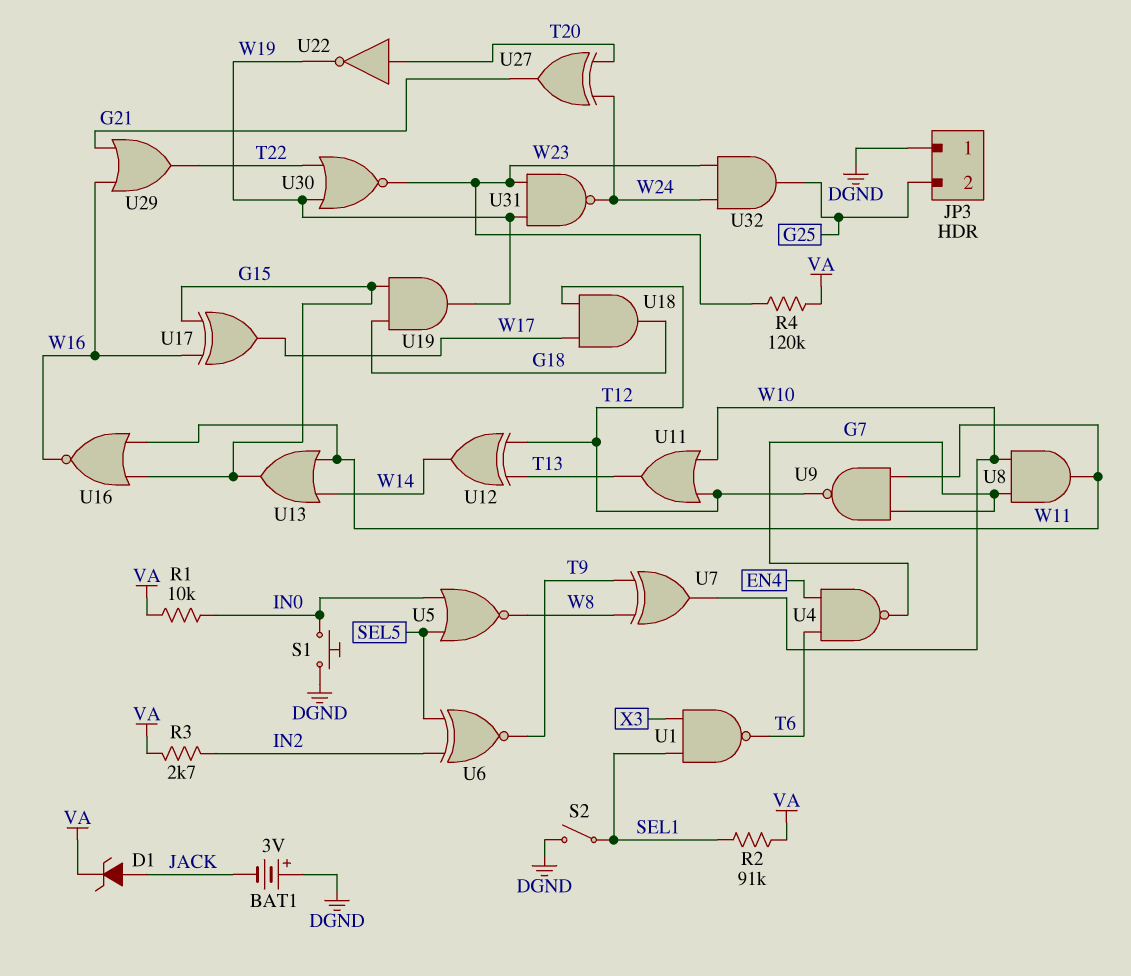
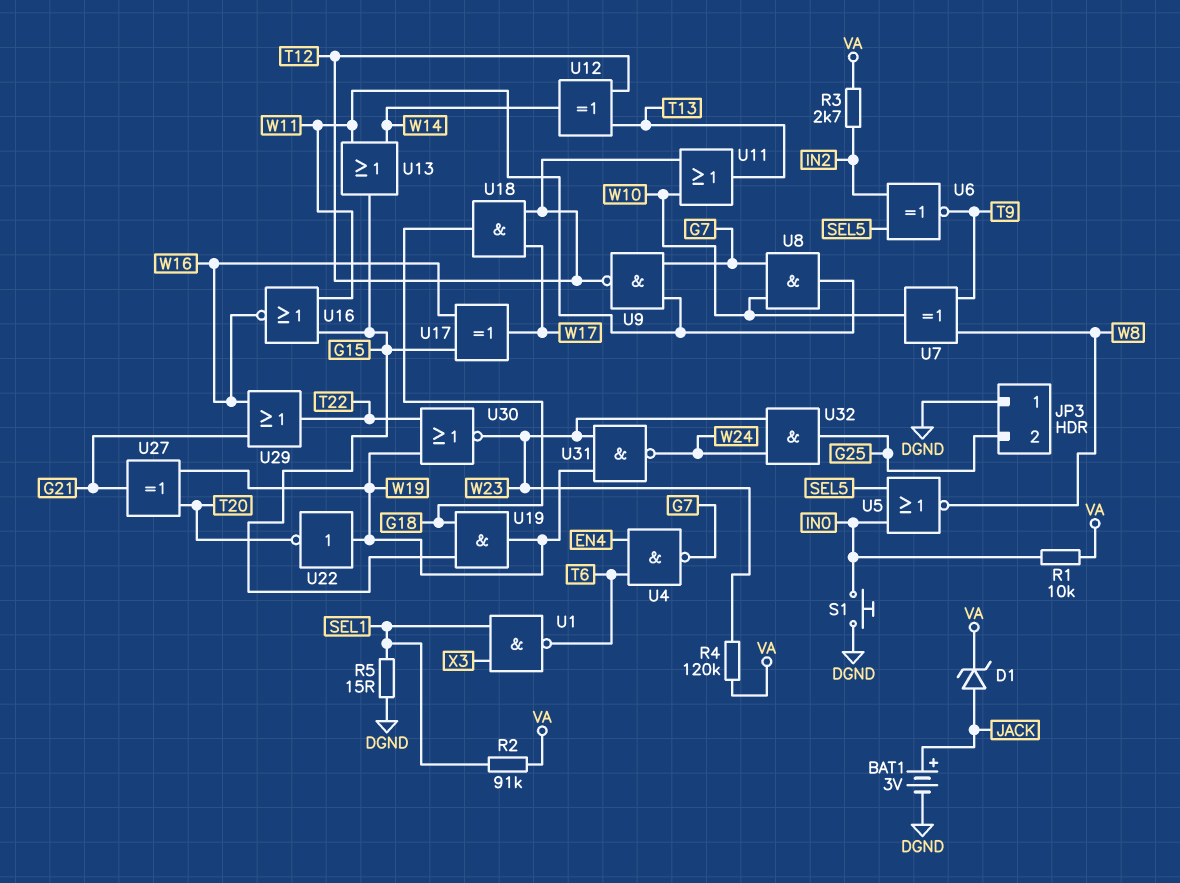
BAT1: 3V (plus DGND, minus JACK) -> 3V (plus JACK, minus DGND)
R5: none -> 15 (DGND, SEL1)
S2: switch (DGND, SEL1) -> none
U22: NOT (in T20, out W19) -> NOT (in W19, out T20)
U27: XOR (in T20, in W24, out G21) -> XOR (in T20, in W19, out G21)

